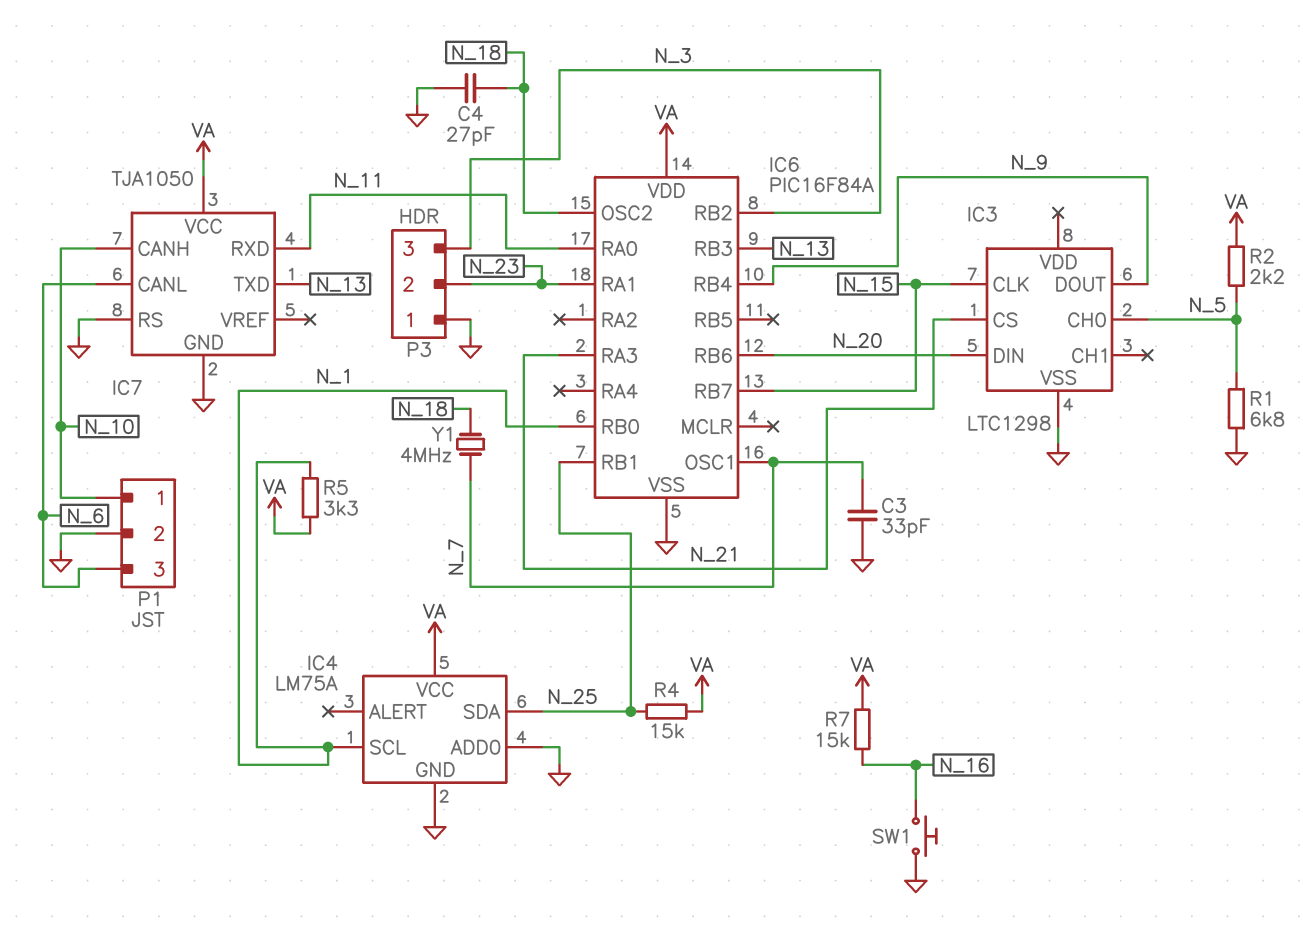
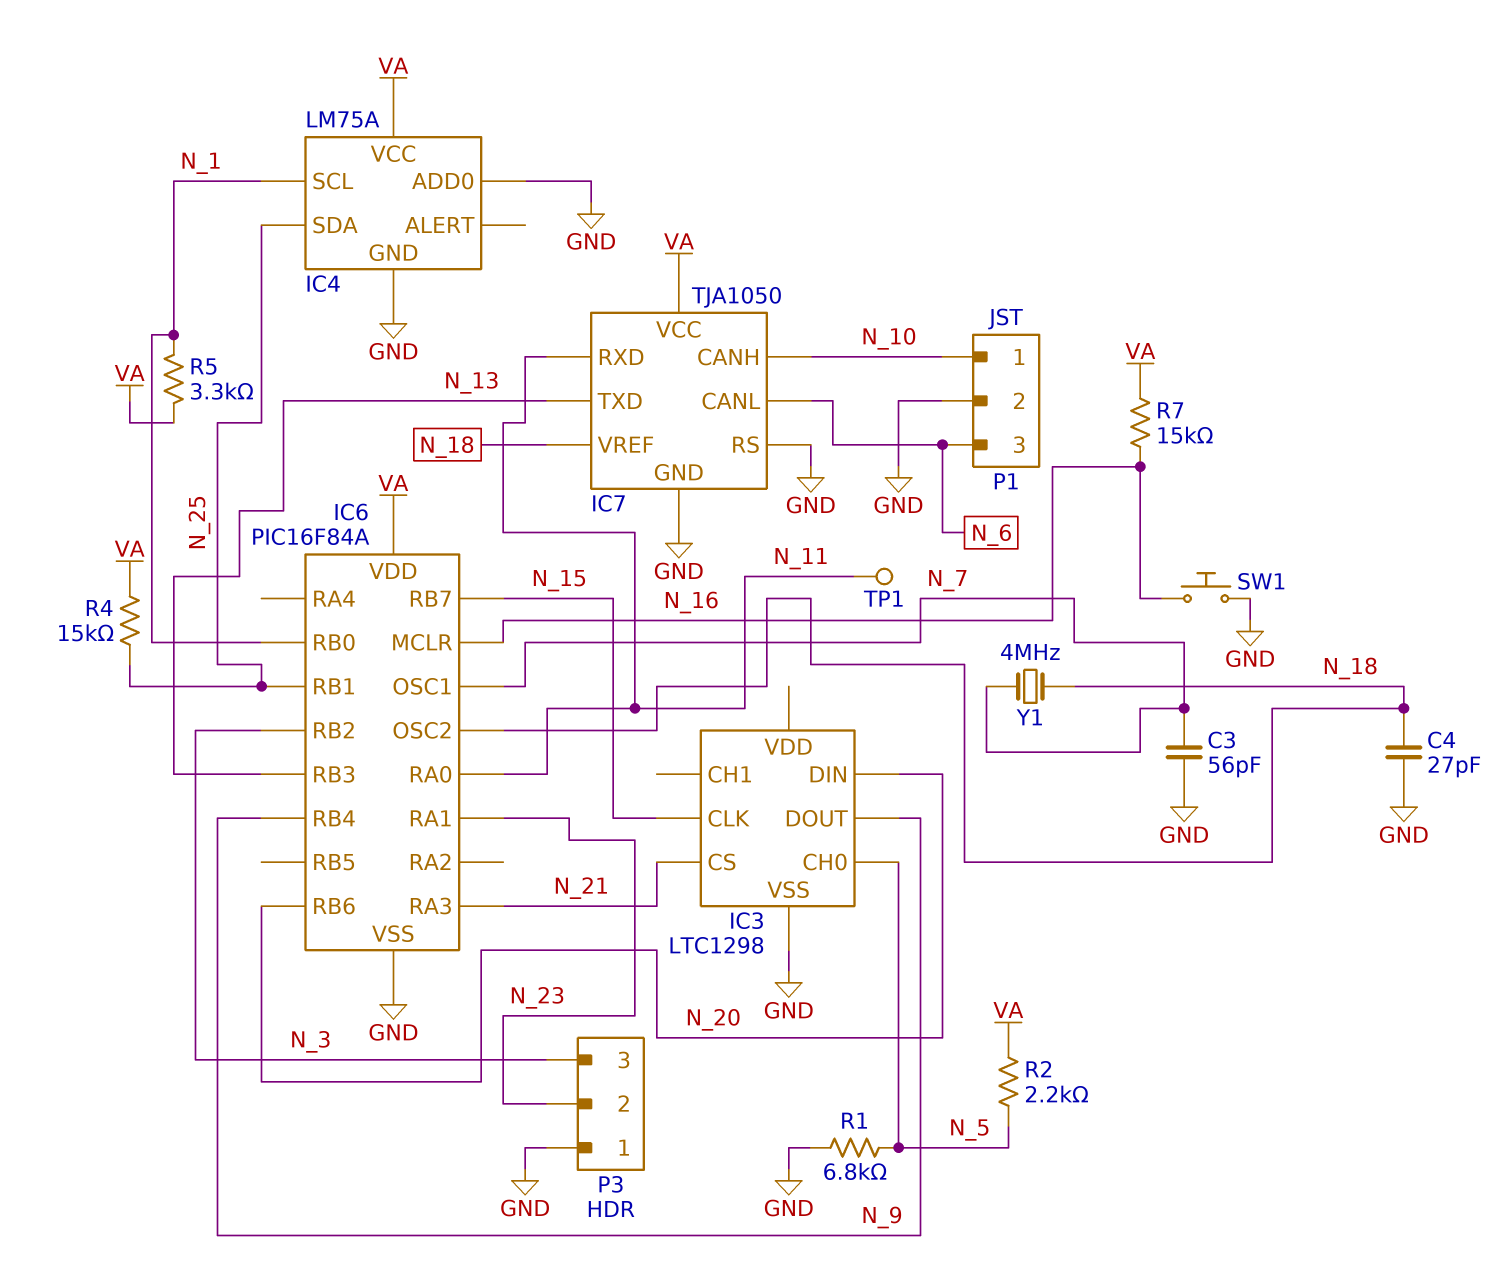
C3: 33pF (GND, N_7) -> 56pF (GND, N_7)
IC6 pin MCLR: none -> N_16
IC7 pin VREF: none -> N_18
TP1: none -> test point (N_11)

